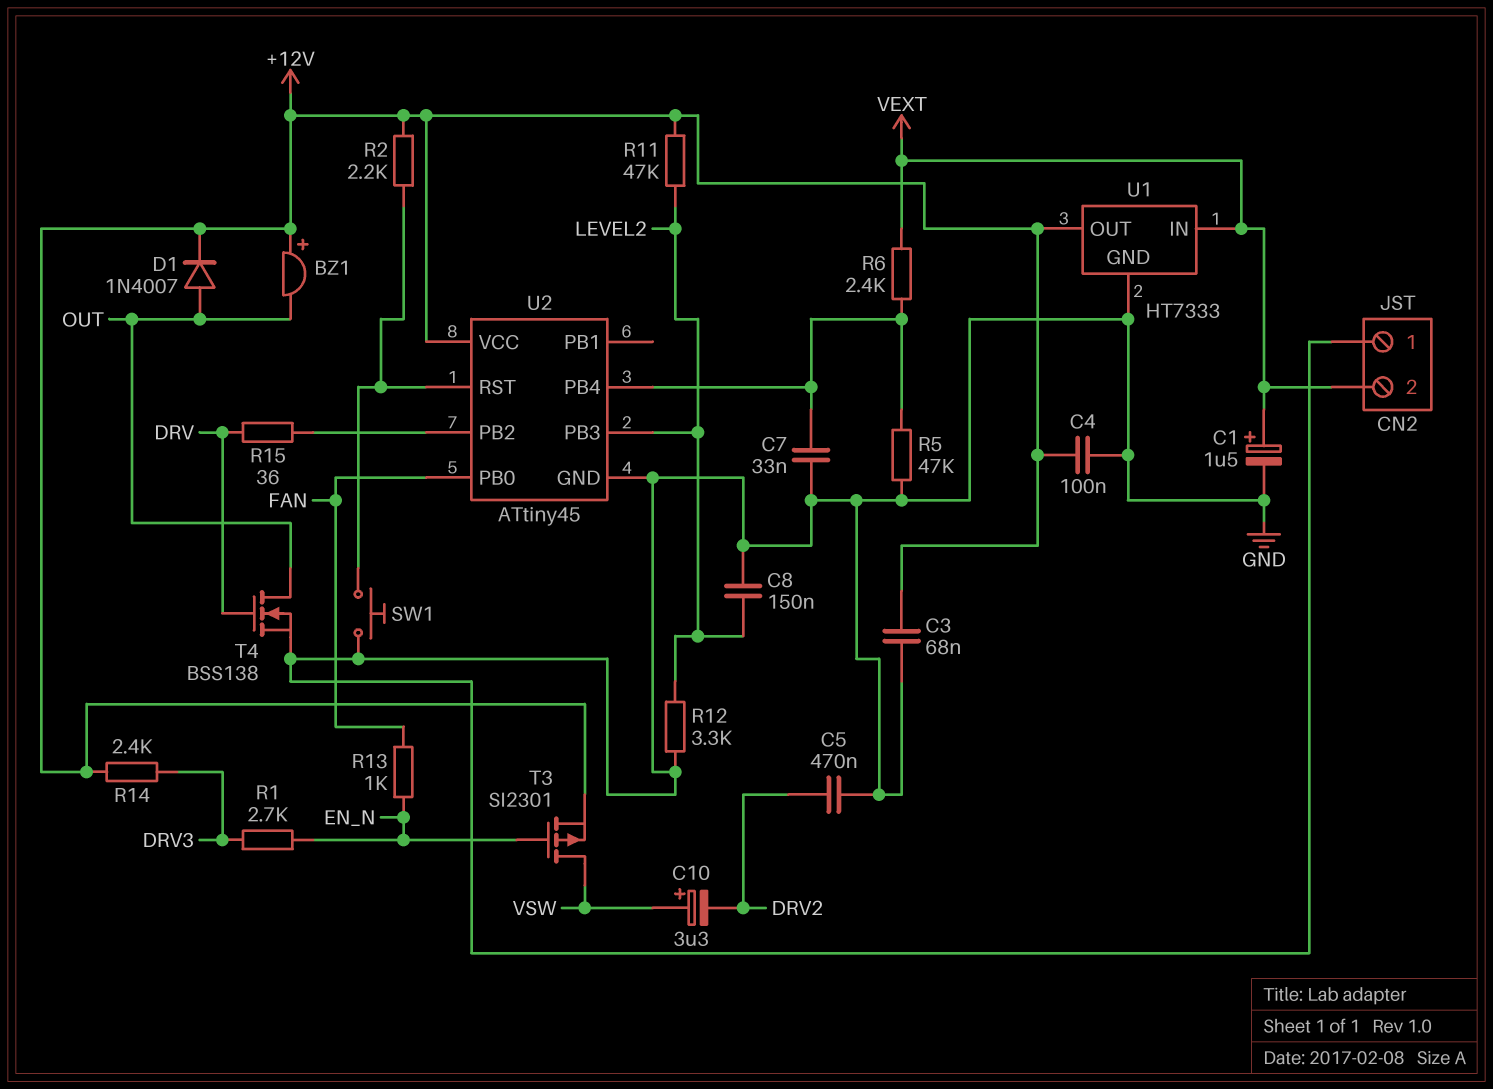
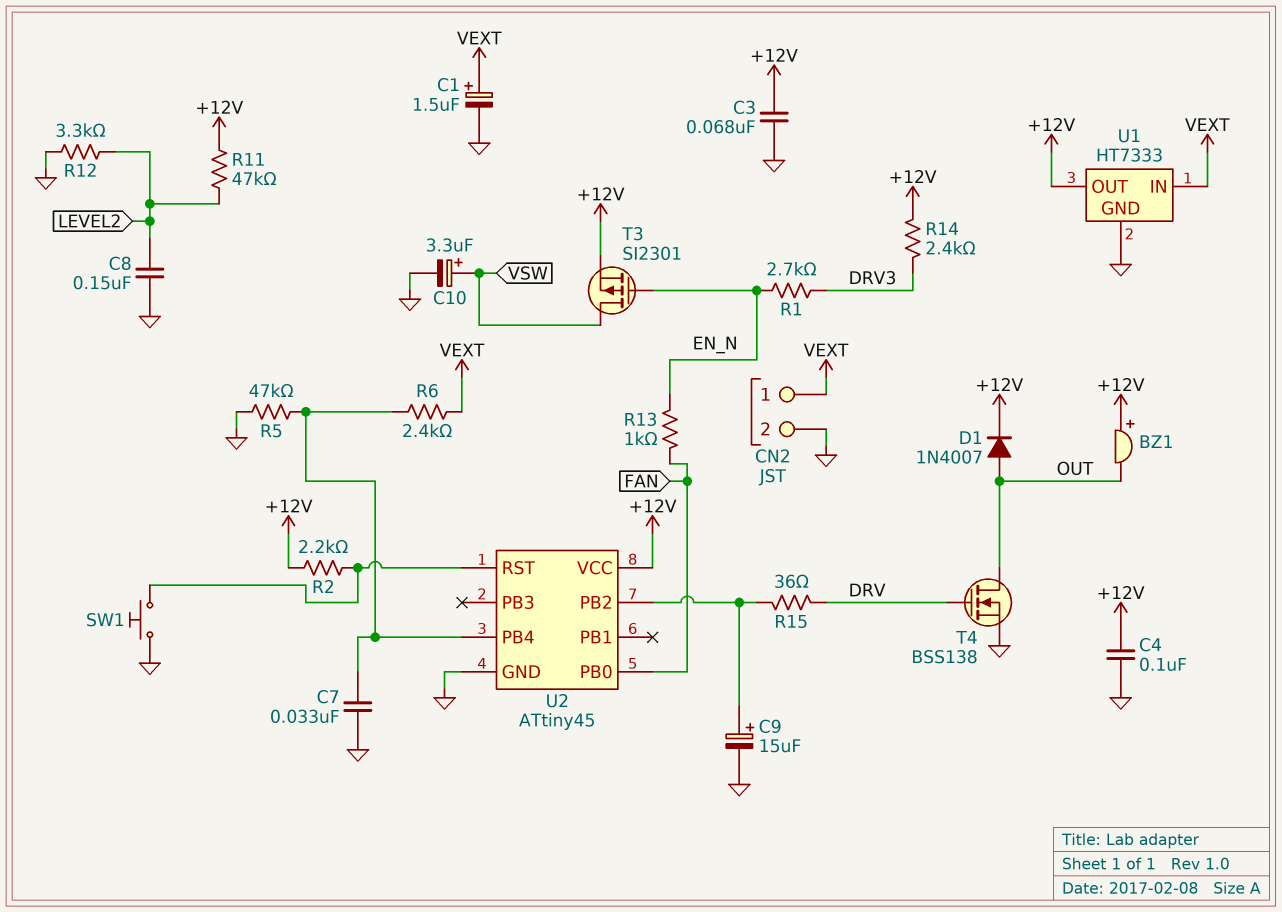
C5: 470nF (DRV2, GND) -> none
C9: none -> 15uF (plus U2/PB2, minus GND)
C10: 3.3uF (plus VSW, minus DRV2) -> 3.3uF (plus VSW, minus GND)
CN2 pin 1: GND -> VEXT
CN2 pin 2: VEXT -> GND
U2 pin PB3: LEVEL2 -> none

